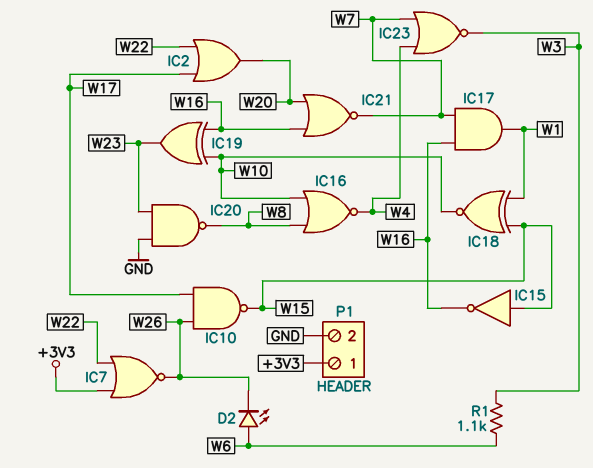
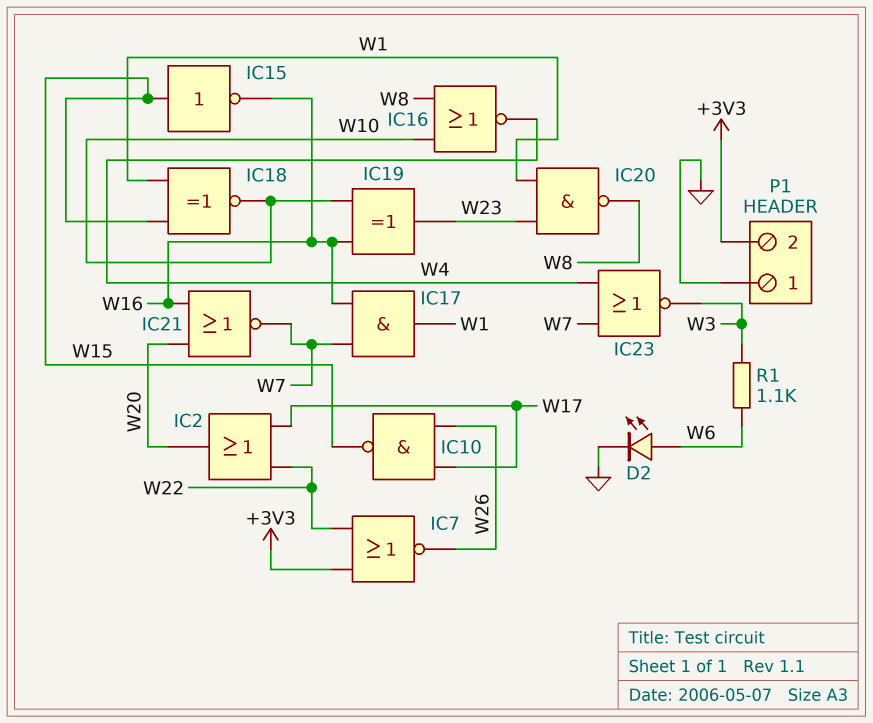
D2: LED (A W6, K W26) -> LED (A W6, K GND)
IC20: NAND (in GND, in W23, out W8) -> NAND (in W1, in W23, out W8)
P1 pin 1: +3V3 -> GND
P1 pin 2: GND -> +3V3

